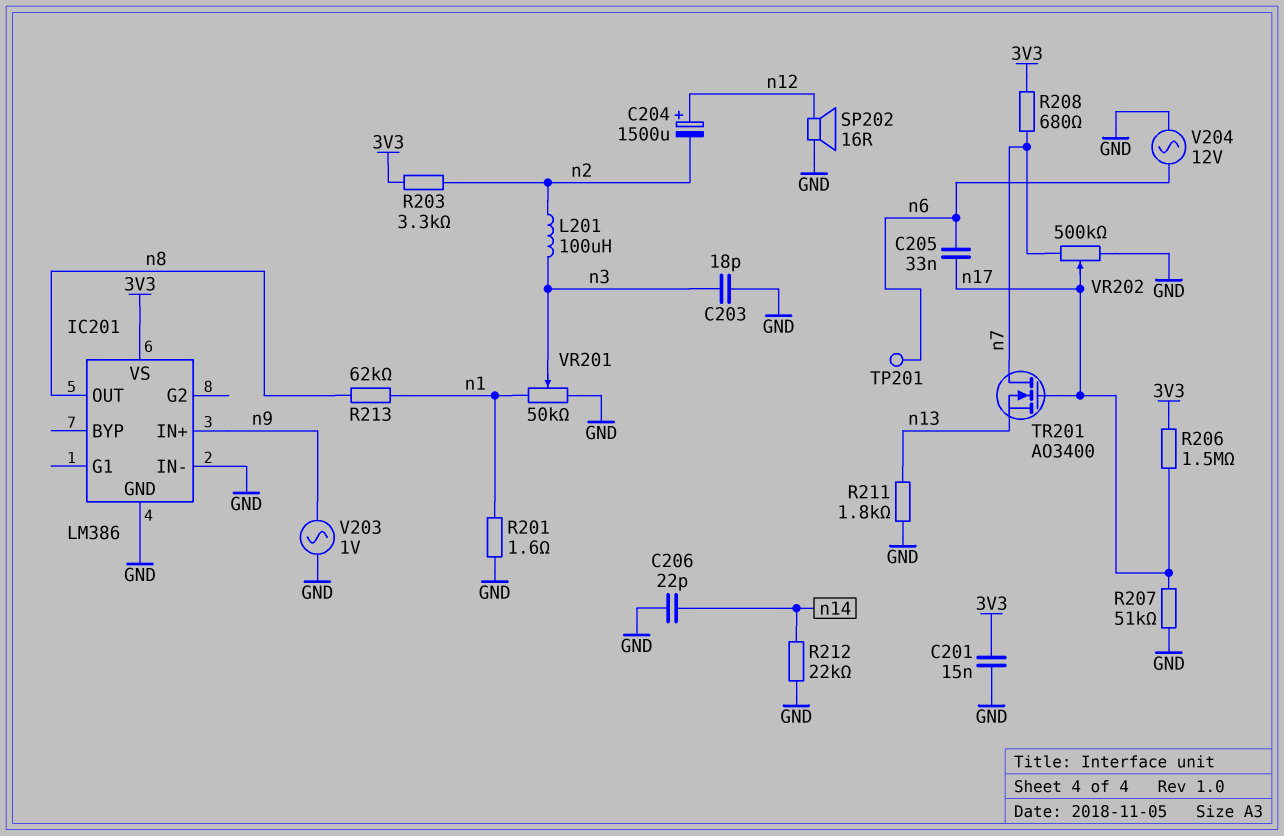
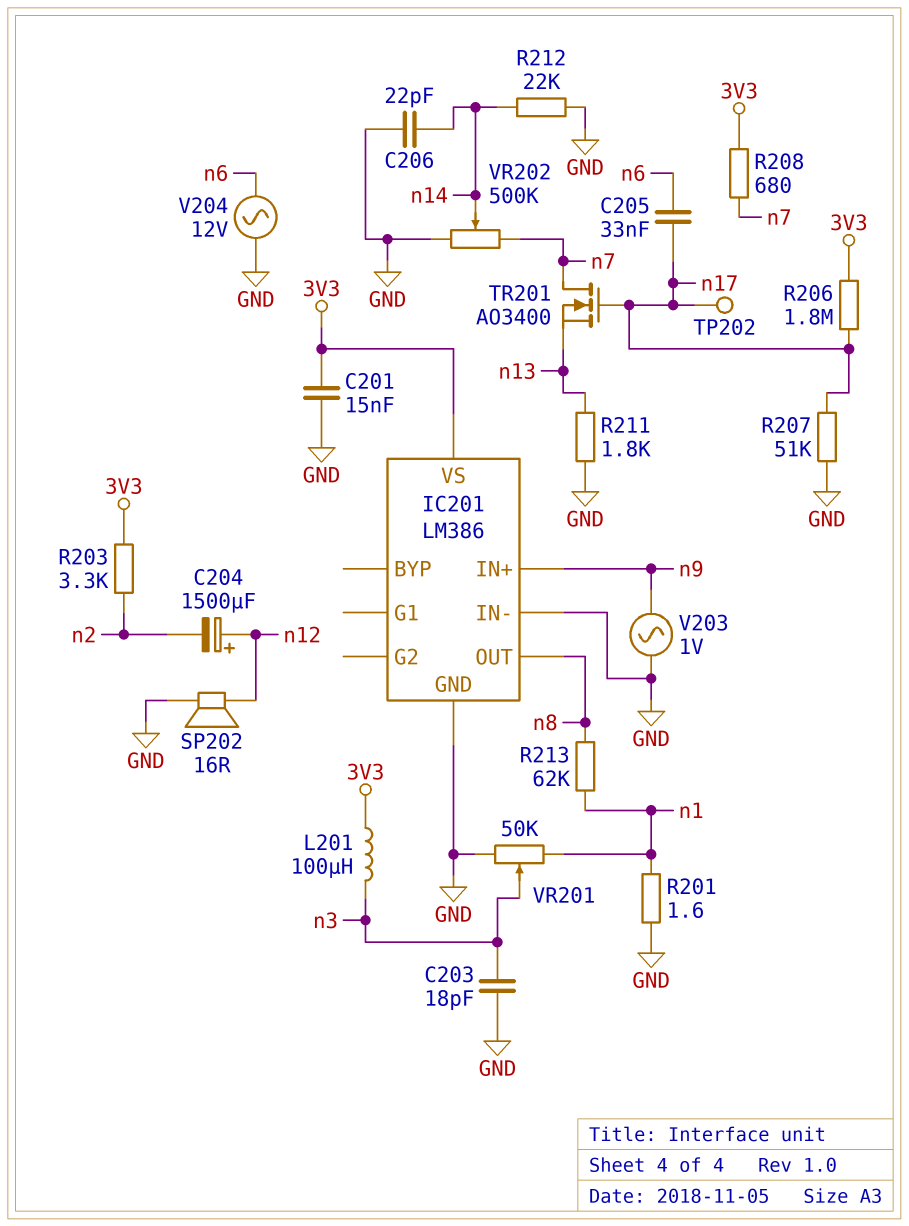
L201: 100uH (n2, n3) -> 100uH (3V3, n3)
R206: 1.5M (3V3, n17) -> 1.8M (3V3, n17)
TP201: test point (n6) -> none
TP202: none -> test point (n17)
VR202: 500k (GND, n7, wiper n17) -> 500k (GND, n7, wiper n14)

